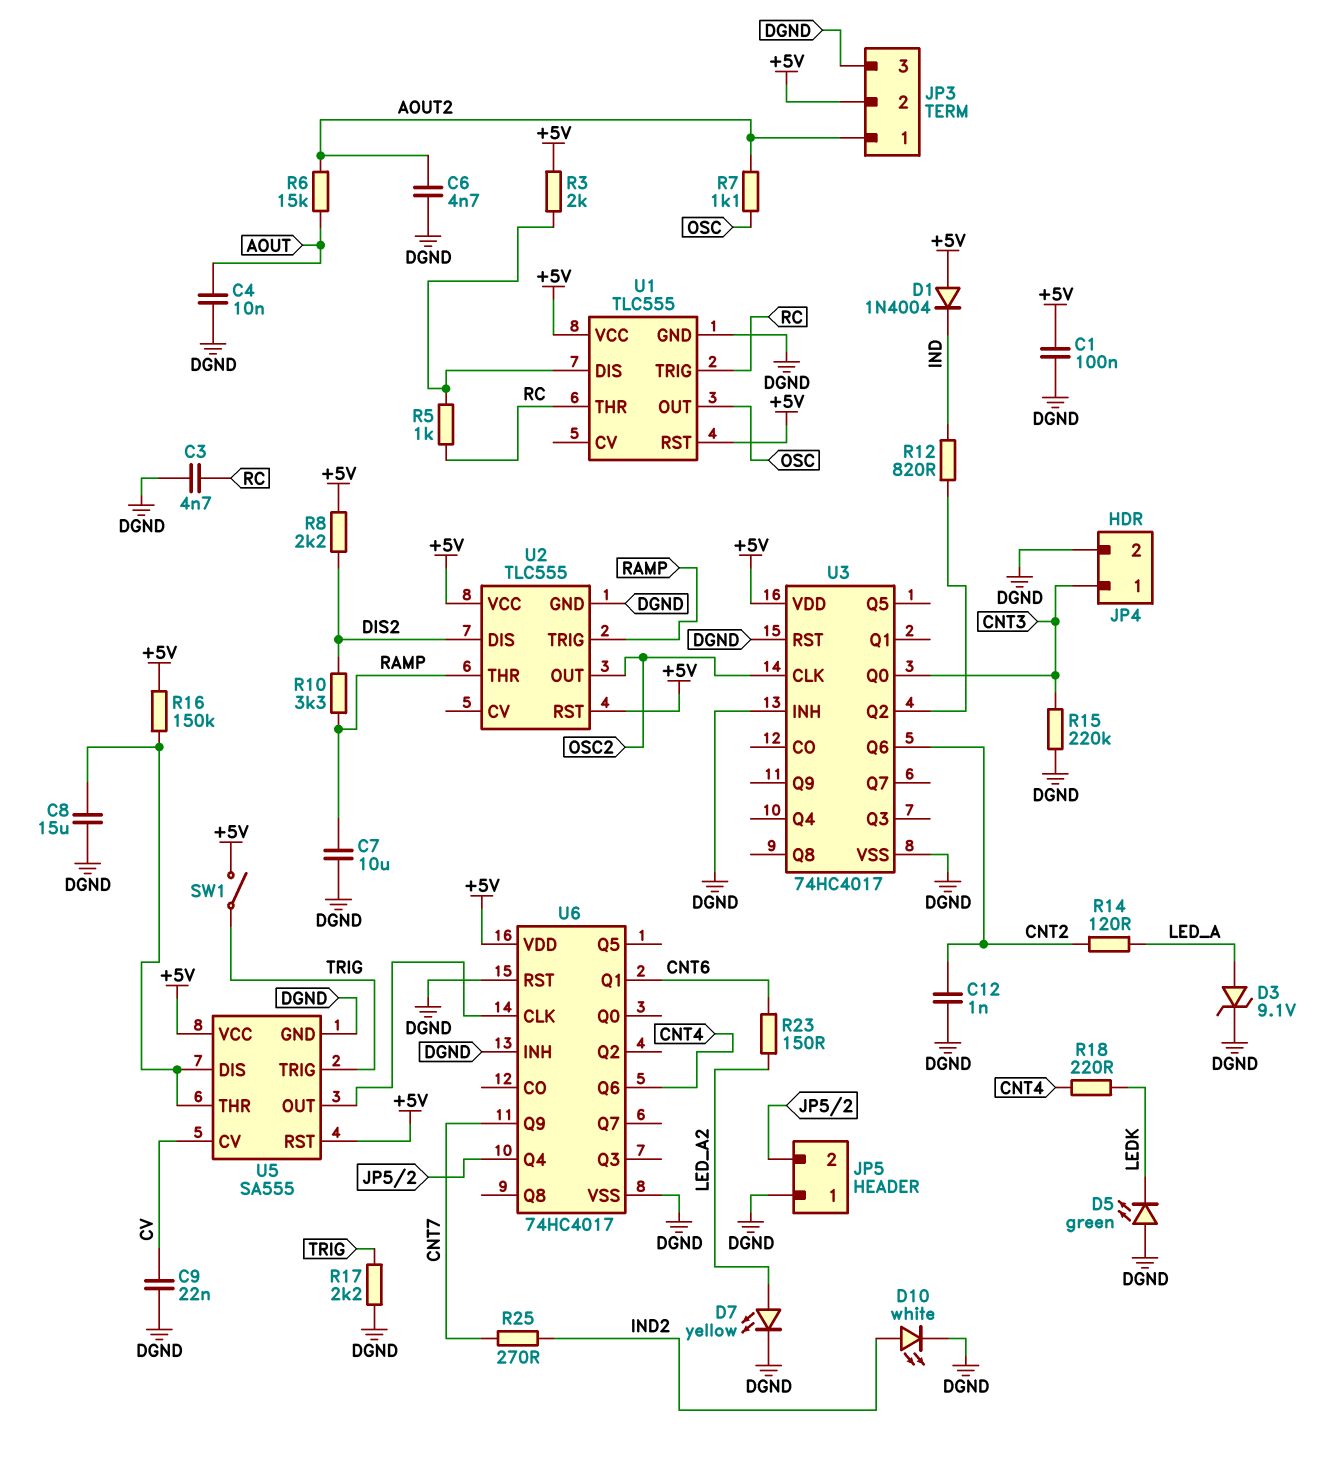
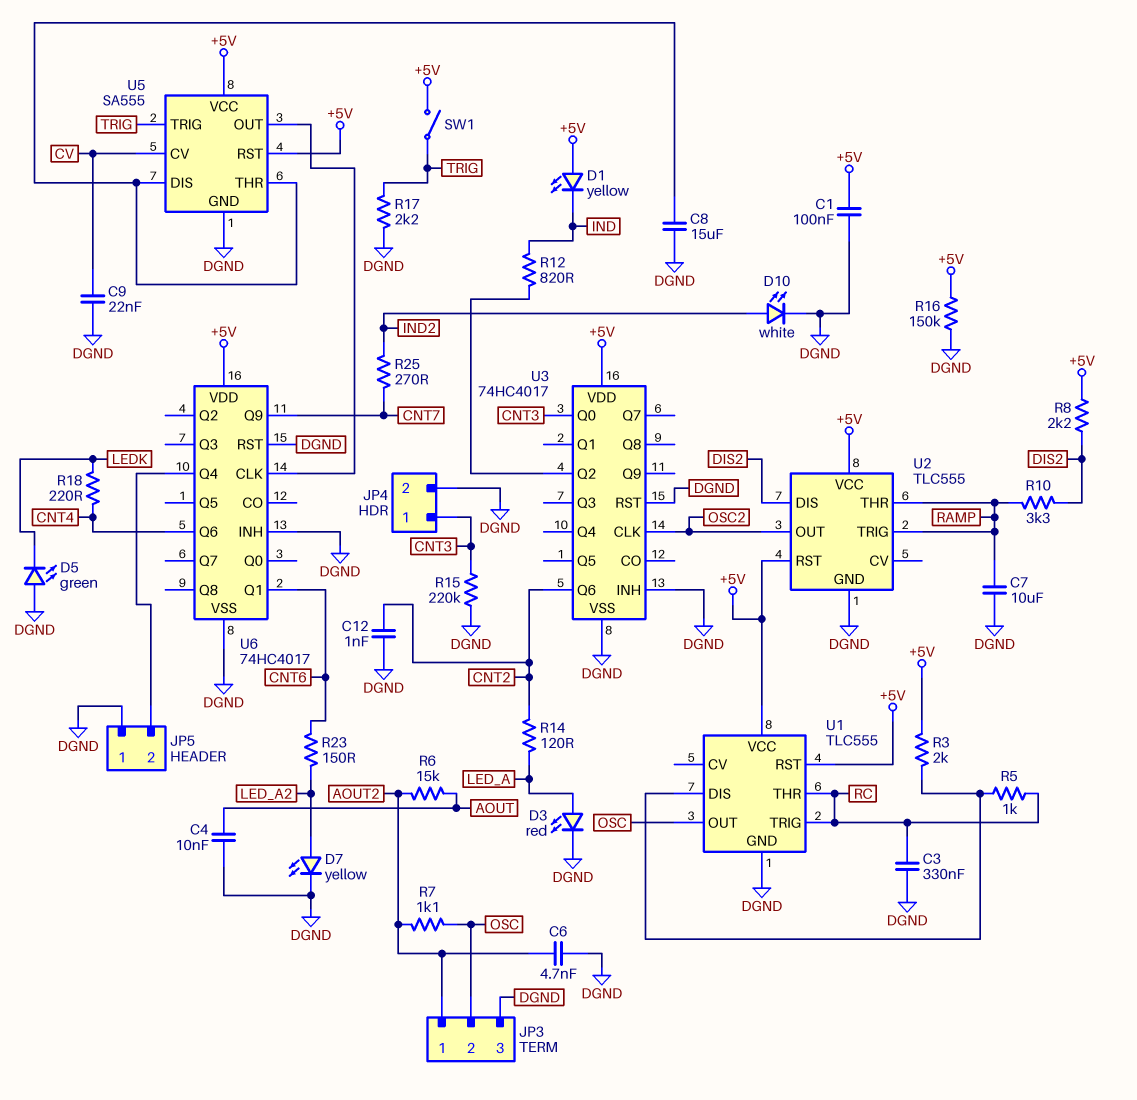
C3: 4.7nF (DGND, RC) -> 330nF (DGND, RC)
D1: diode 1N4004 (A +5V, K IND) -> LED yellow (A +5V, K IND)
D3: zener 9.1V (A LED_A, K DGND) -> LED red (A LED_A, K DGND)
JP3 pin 2: +5V -> OSC
R16: 150k (+5V, U5/DIS) -> 150k (+5V, DGND)

